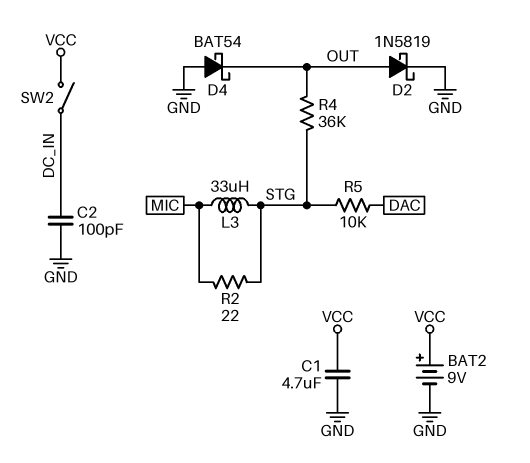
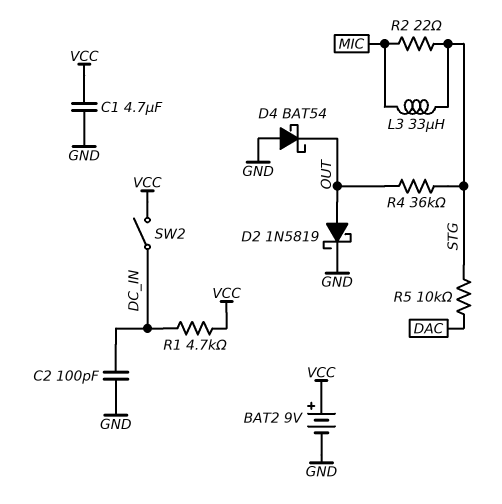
R1: none -> 4.7k (DC_IN, VCC)

